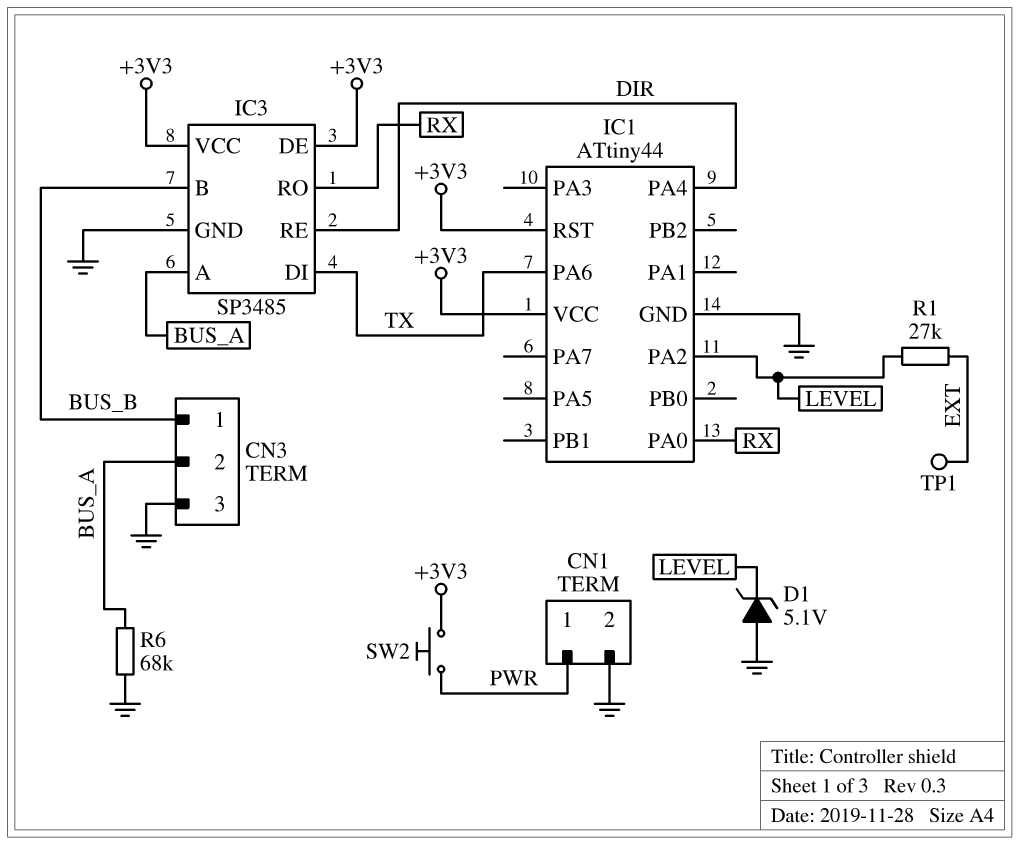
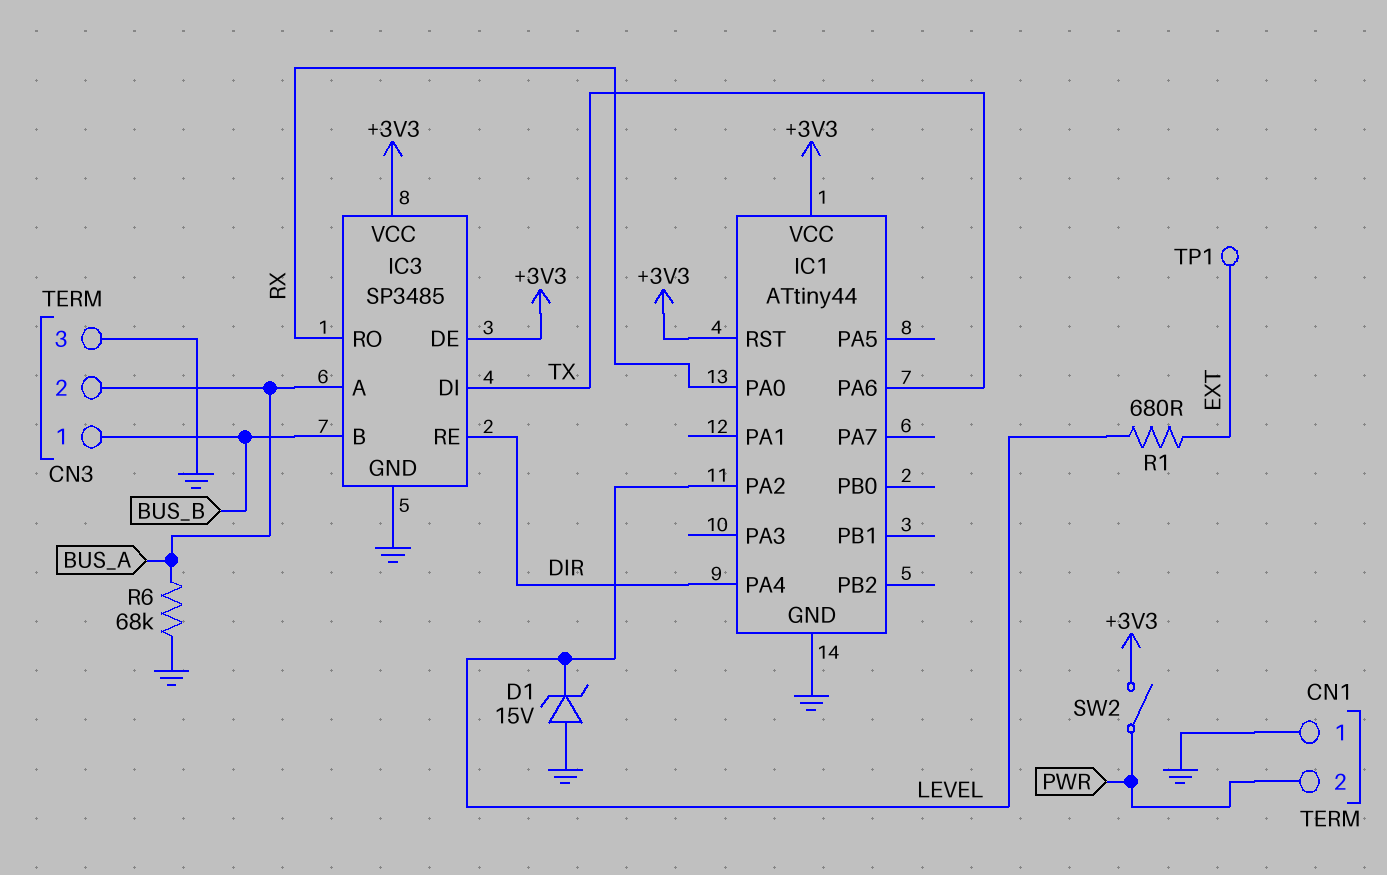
CN1 pin 1: PWR -> GND
CN1 pin 2: GND -> PWR
D1: zener 5.1V (A GND, K LEVEL) -> zener 15V (A GND, K LEVEL)
R1: 27k (EXT, LEVEL) -> 680 (EXT, LEVEL)
SW2: button (+3V3, PWR) -> switch (+3V3, PWR)

